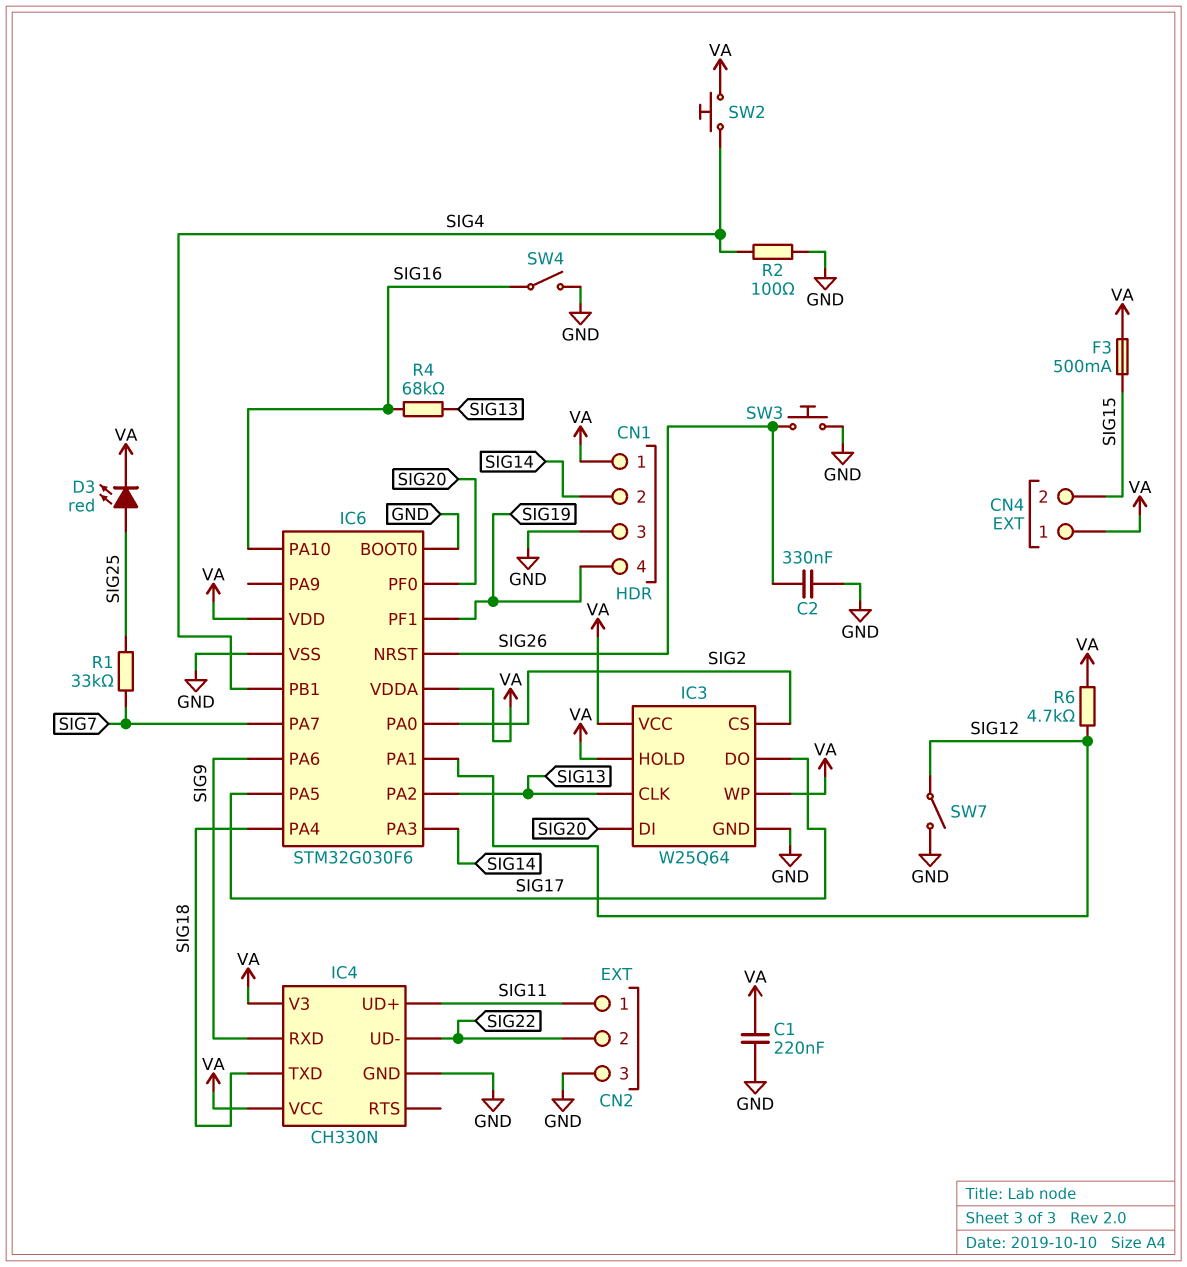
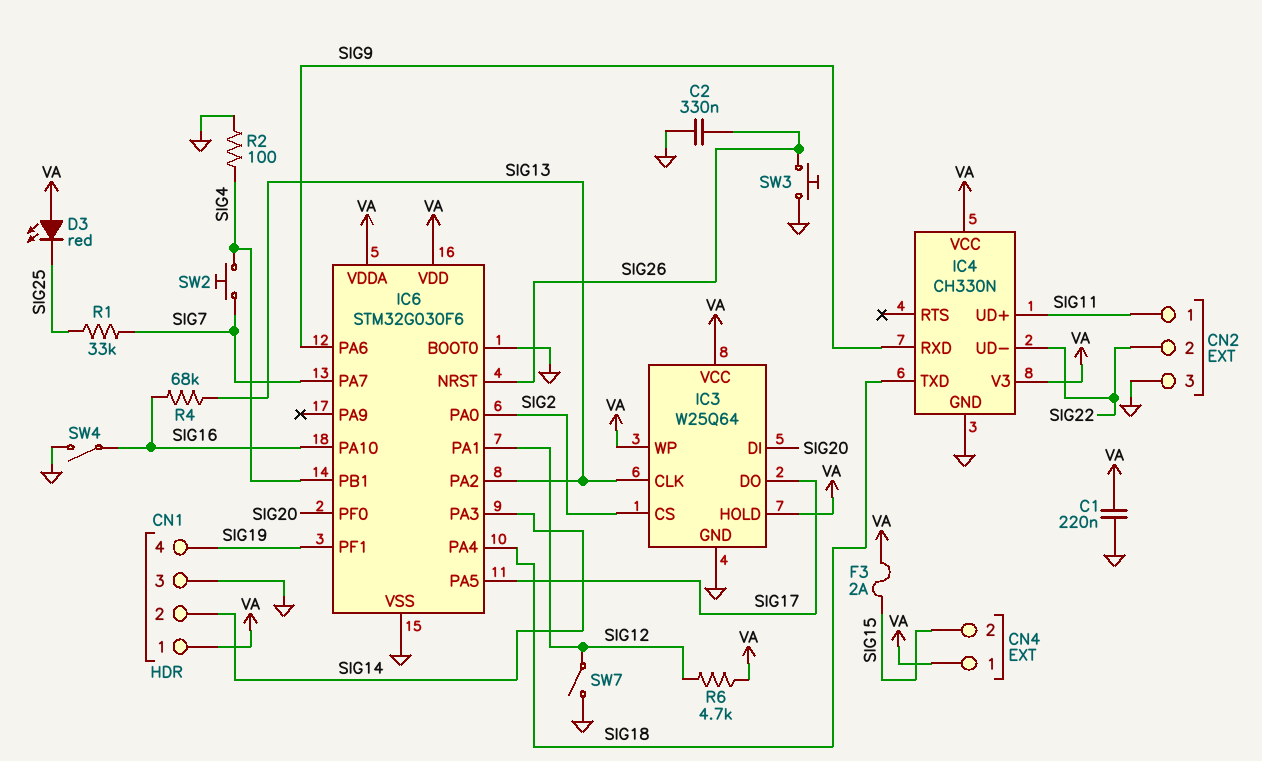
D3: LED red (A SIG25, K VA) -> LED red (A VA, K SIG25)
F3: 500mA (SIG15, VA) -> 2A (SIG15, VA)
SW2: button (SIG4, VA) -> button (SIG4, SIG7)

